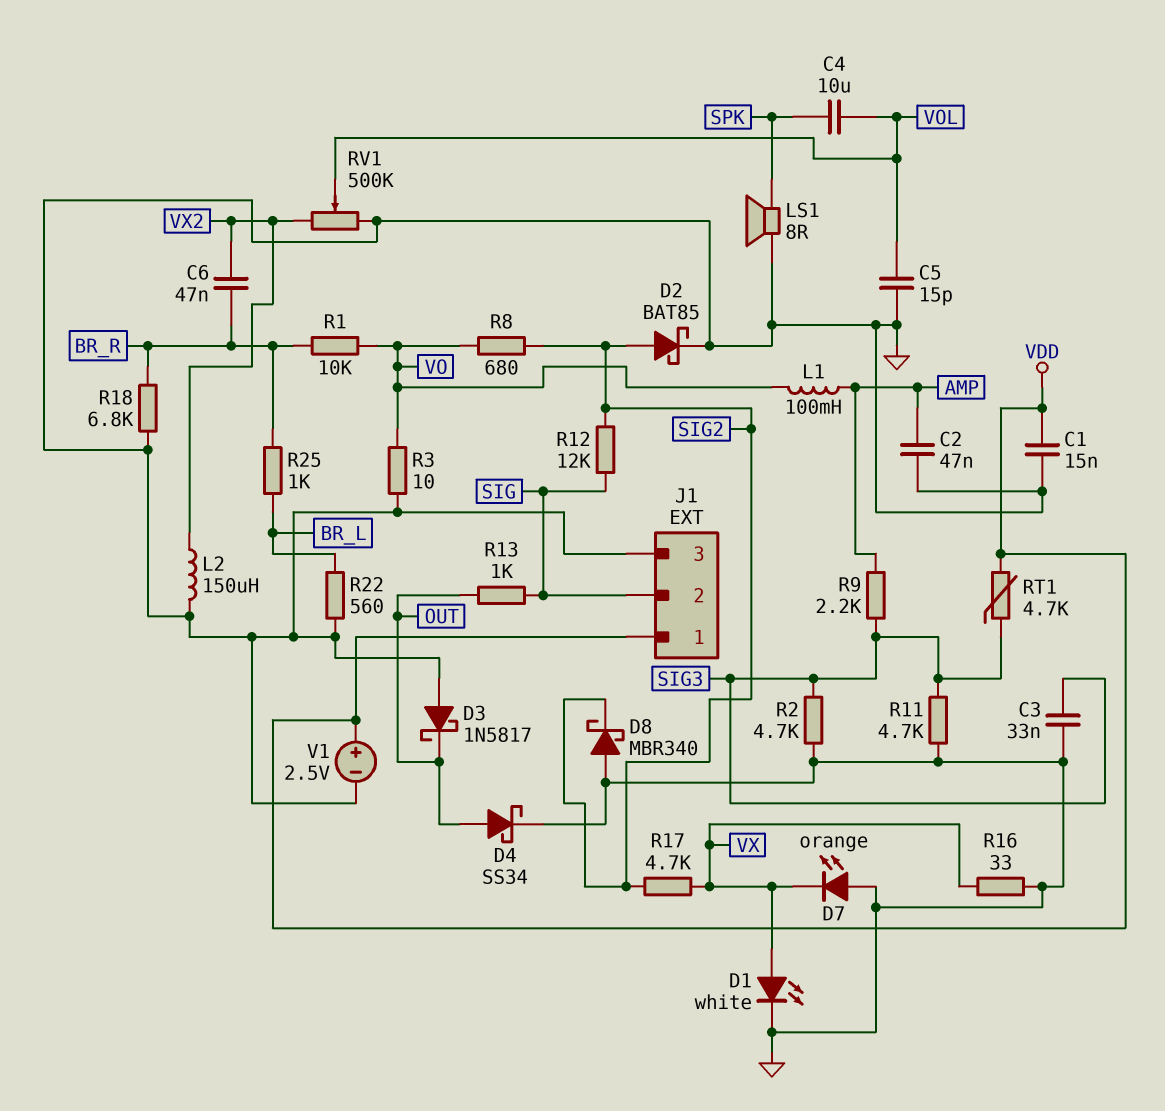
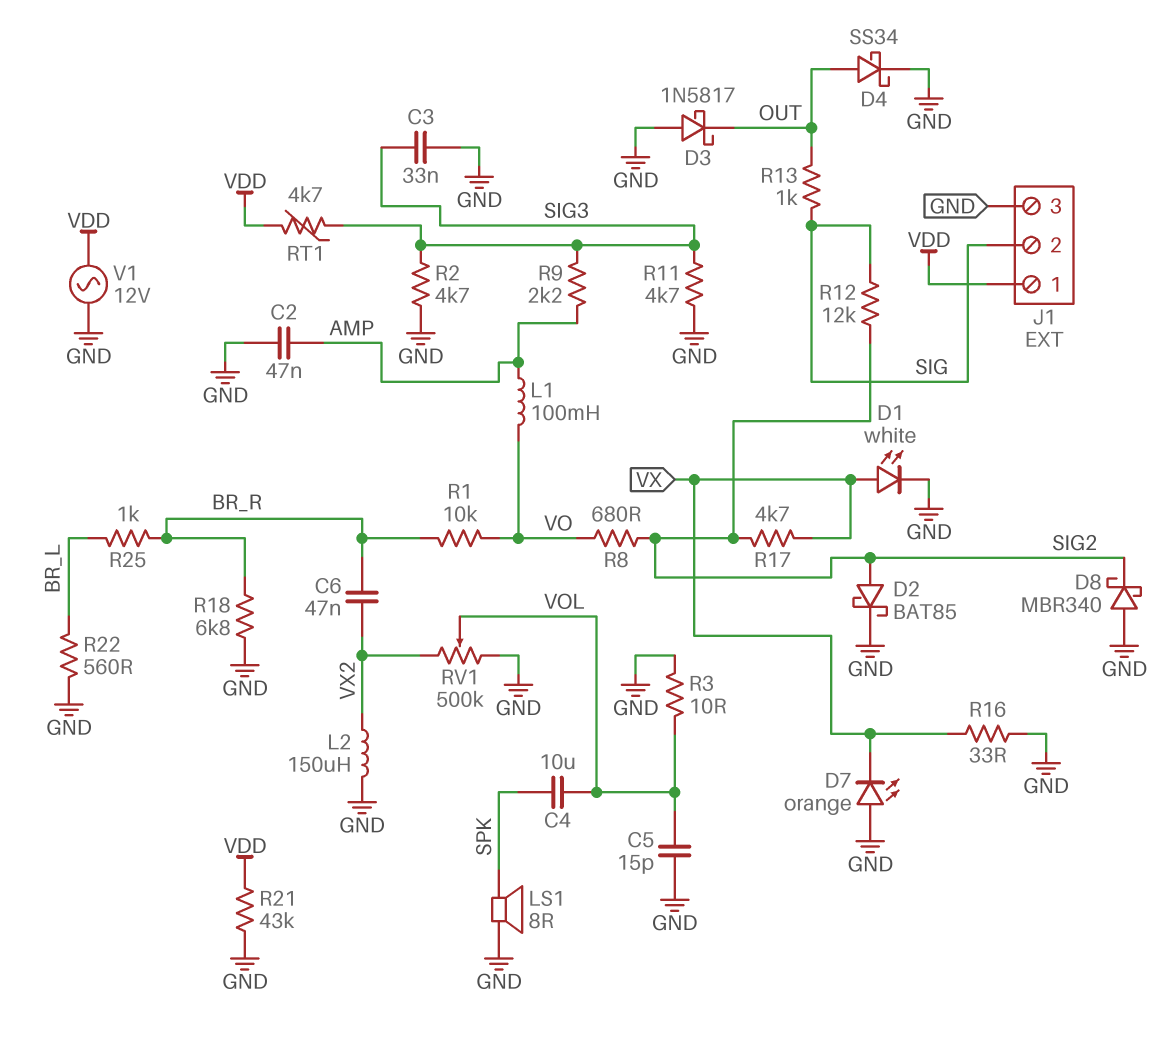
C1: 15nF (GND, VDD) -> none
R3: 10 (GND, VO) -> 10 (GND, VOL)
R21: none -> 43k (GND, VDD)
V1: 2.5V (plus VDD, minus GND) -> AC 12V (GND, VDD)

